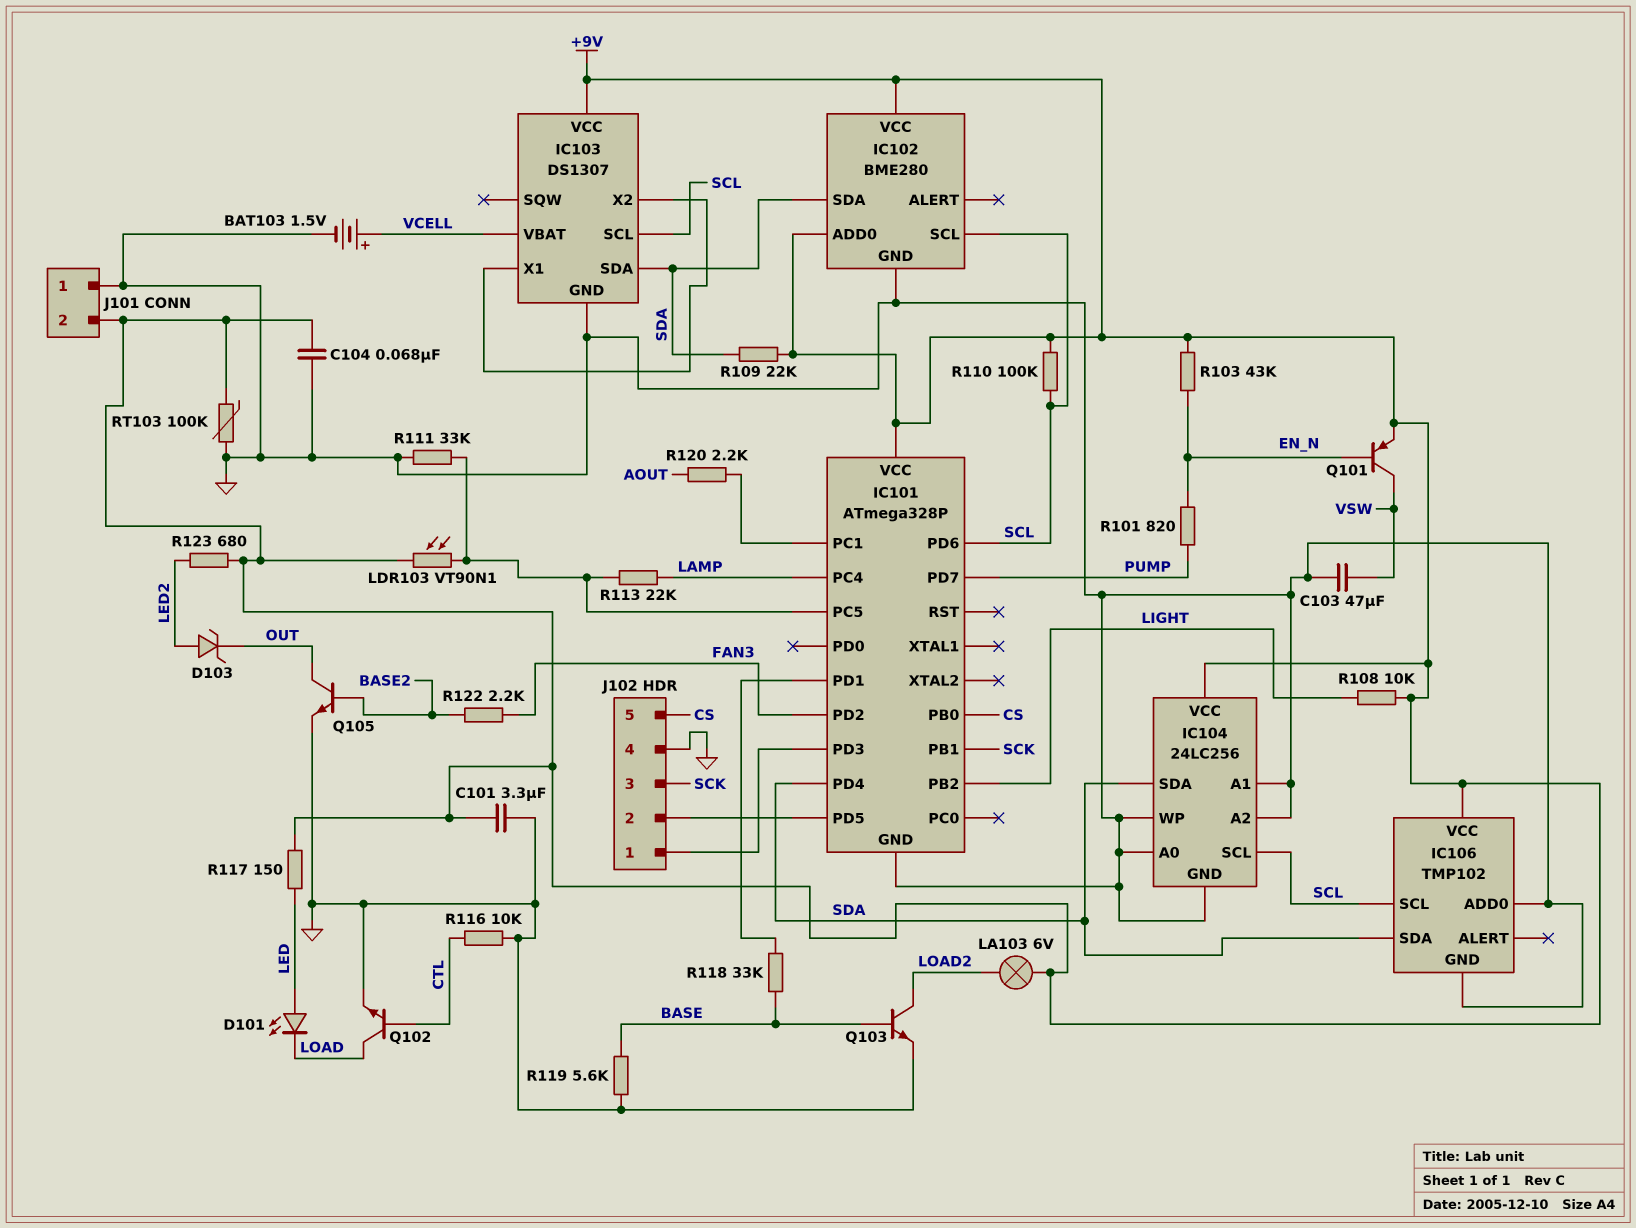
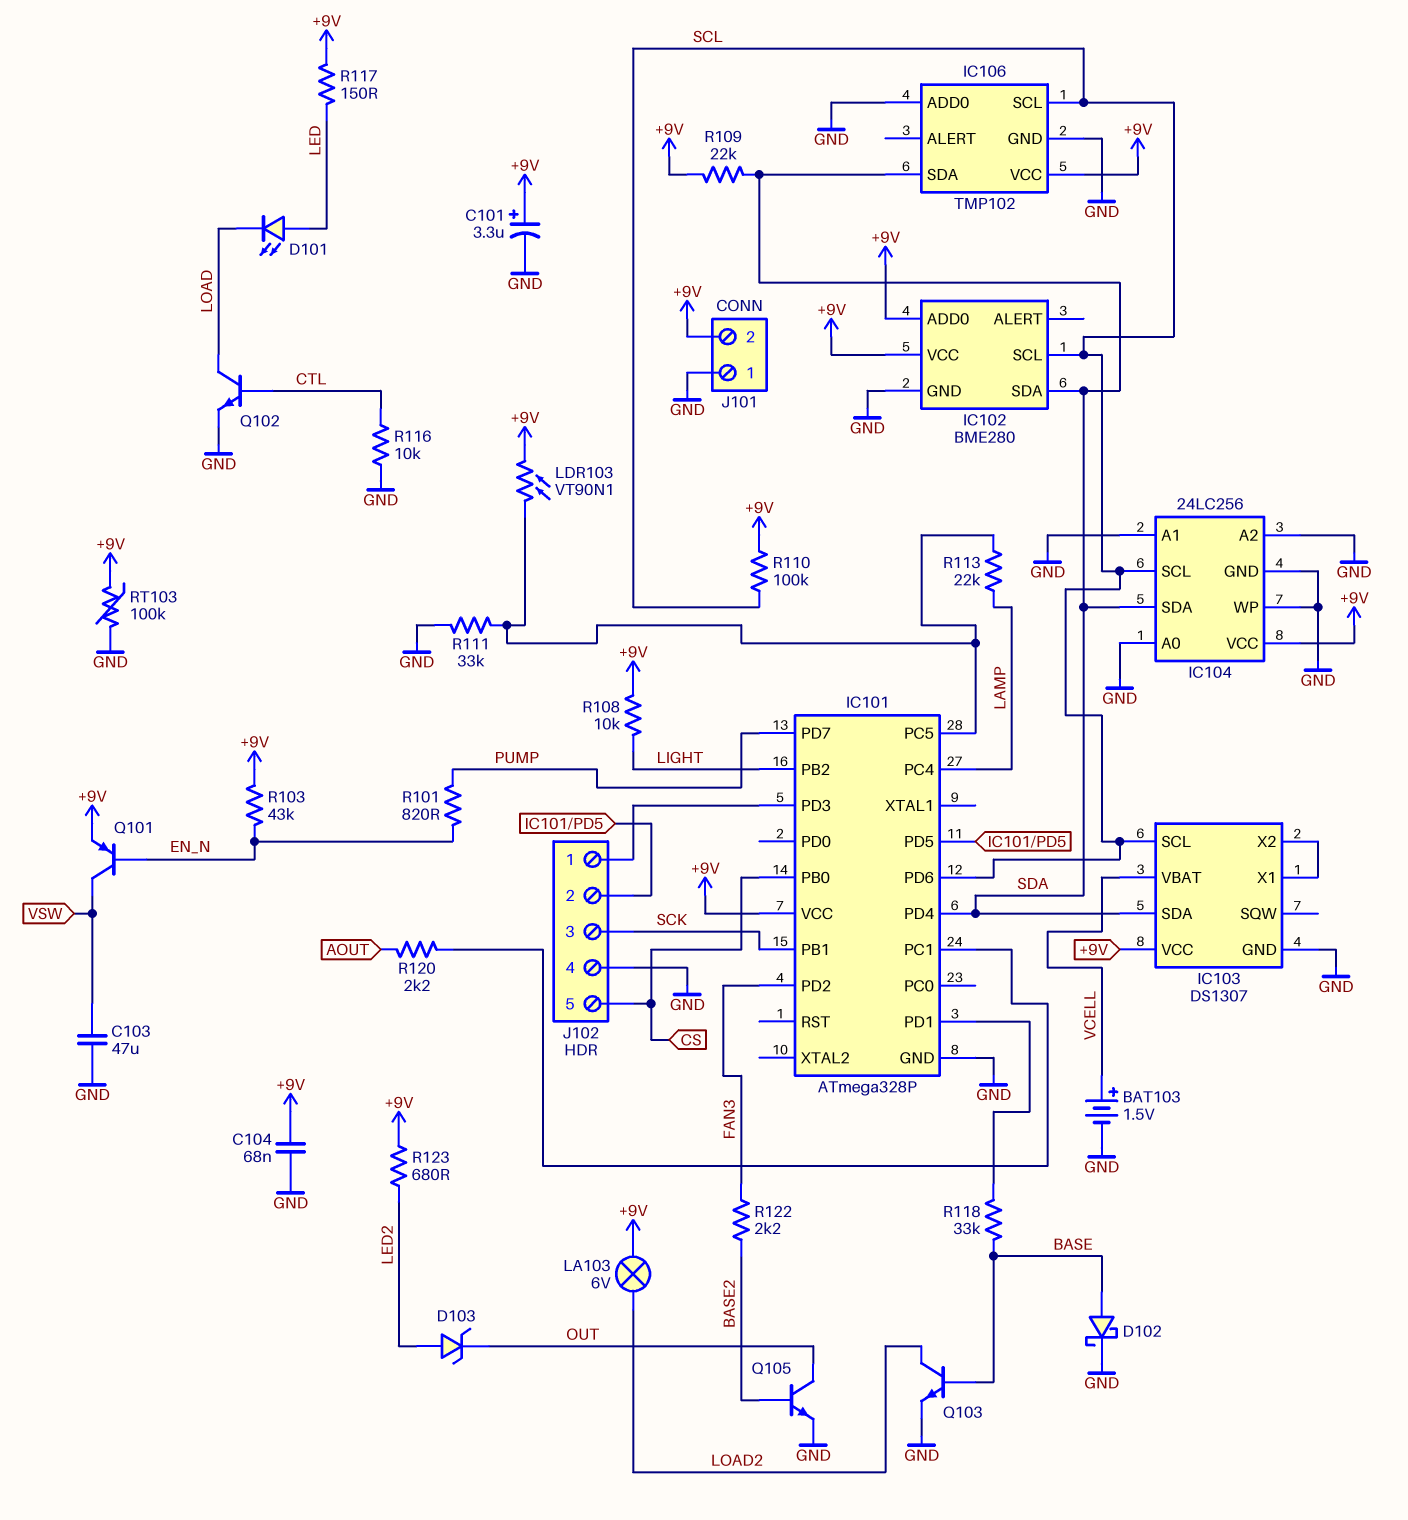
C101: 3.3uF (+9V, GND) -> 3.3uF (plus +9V, minus GND)
D102: none -> schottky (A BASE, K GND)
R119: 5.6k (BASE, GND) -> none

